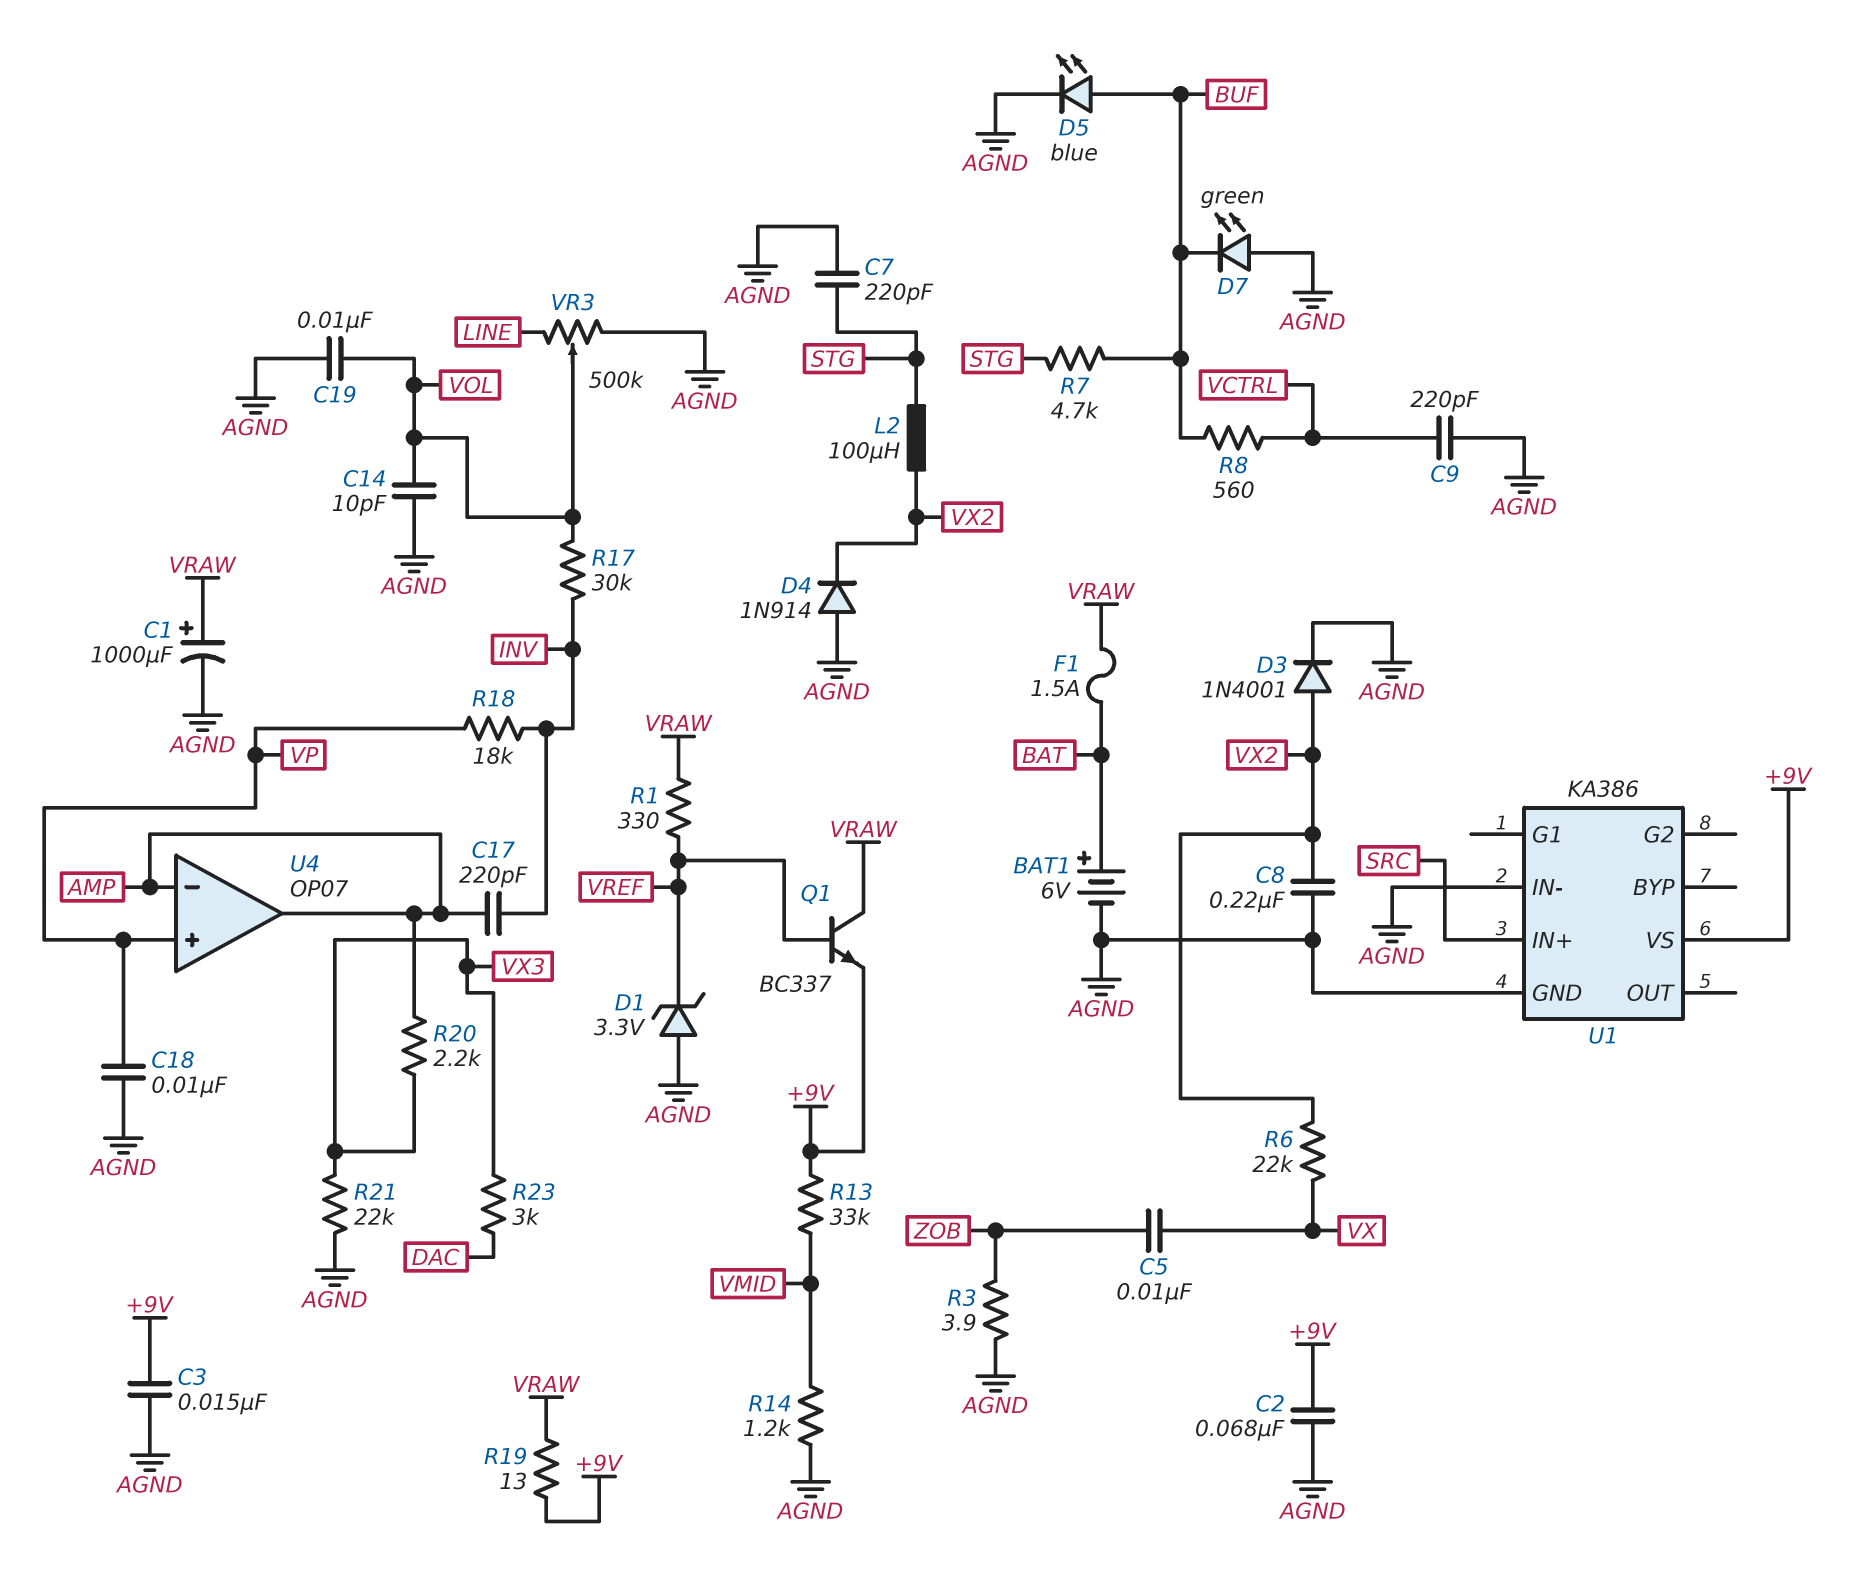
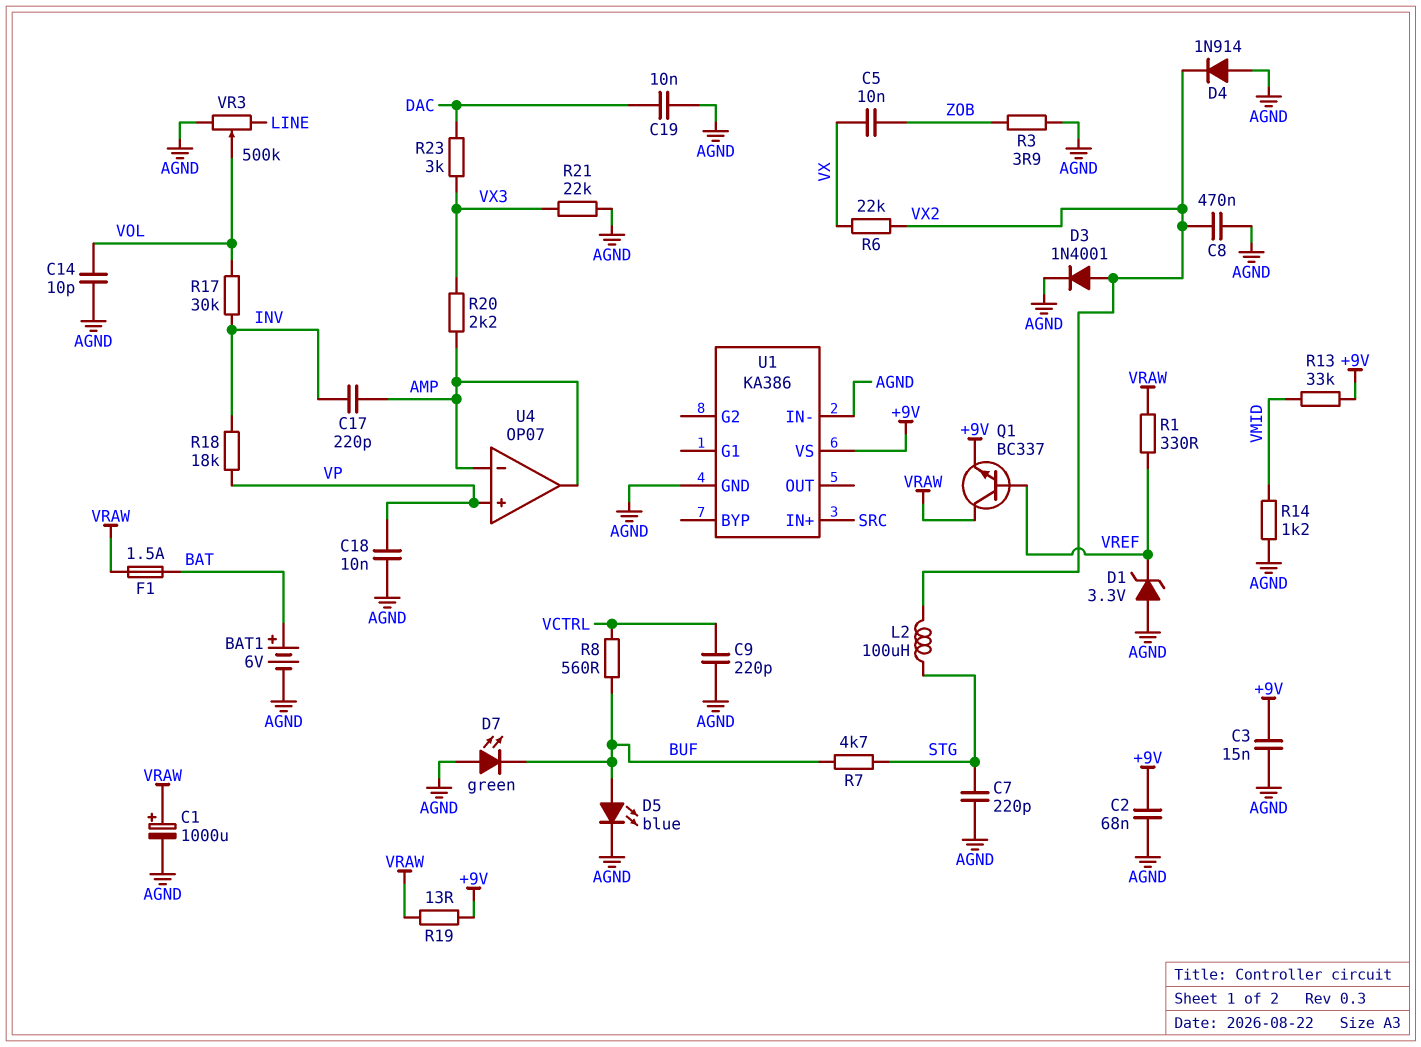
C8: 220nF (AGND, VX2) -> 470nF (AGND, VX2)
C19: 10nF (AGND, VOL) -> 10nF (AGND, DAC)

